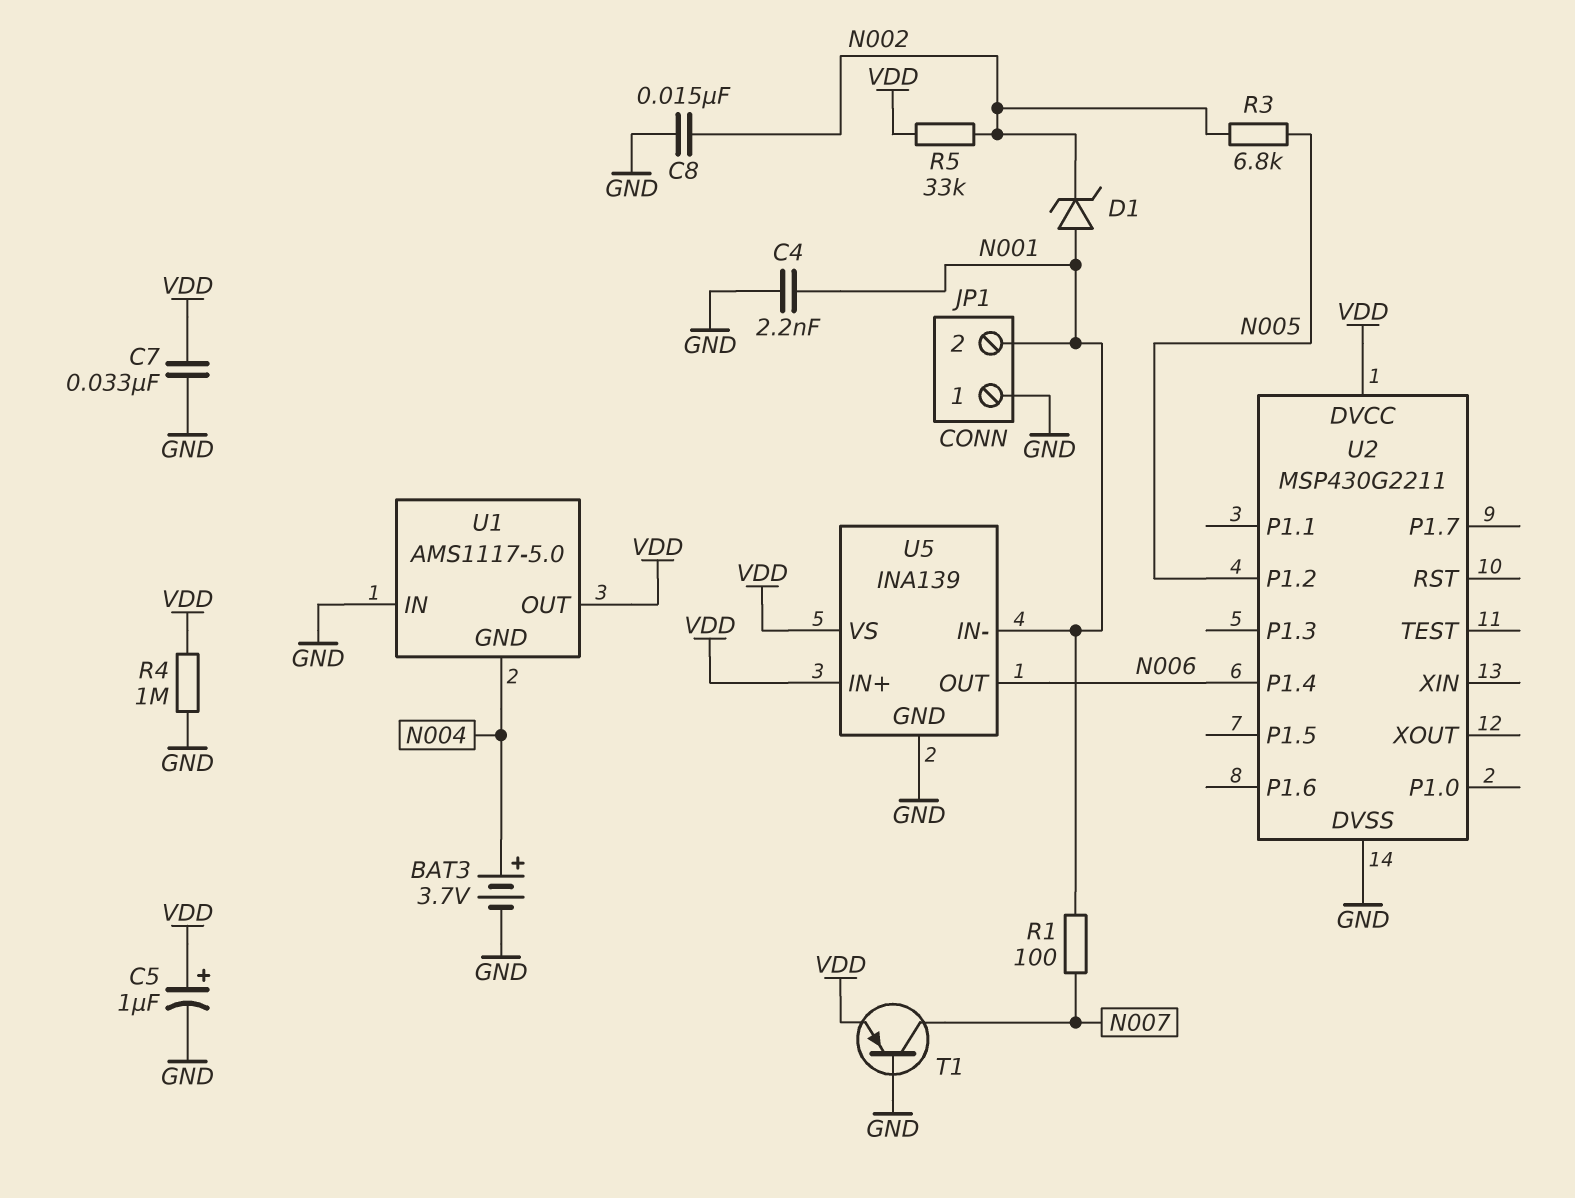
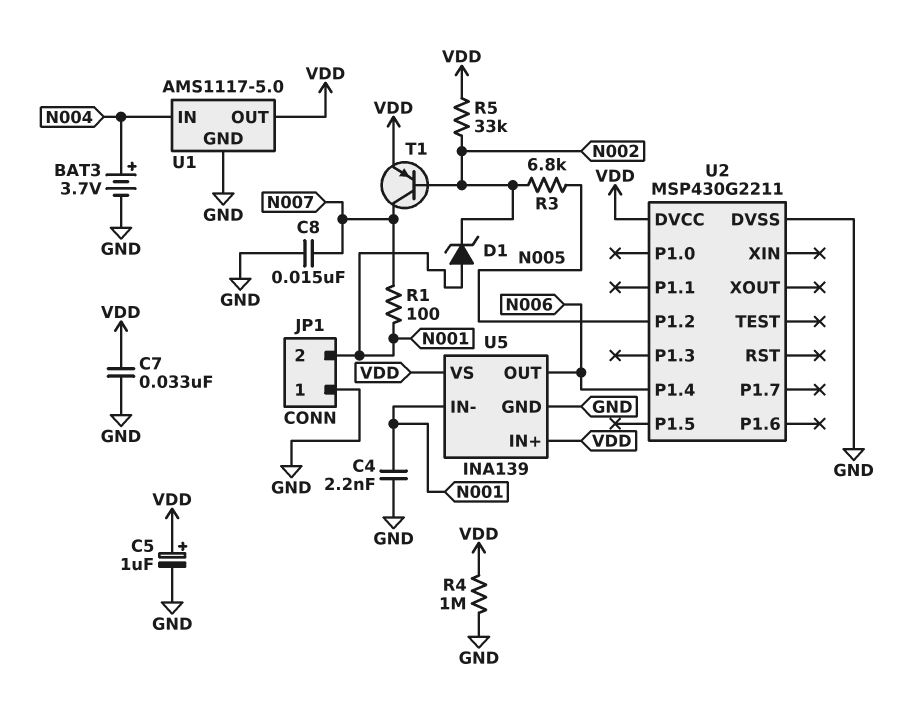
C8: 15nF (GND, N002) -> 15nF (GND, N007)
T1: PNP (B GND, C N007, E VDD) -> PNP (B N002, C N007, E VDD)
U1 pin GND: N004 -> GND
U1 pin IN: GND -> N004

